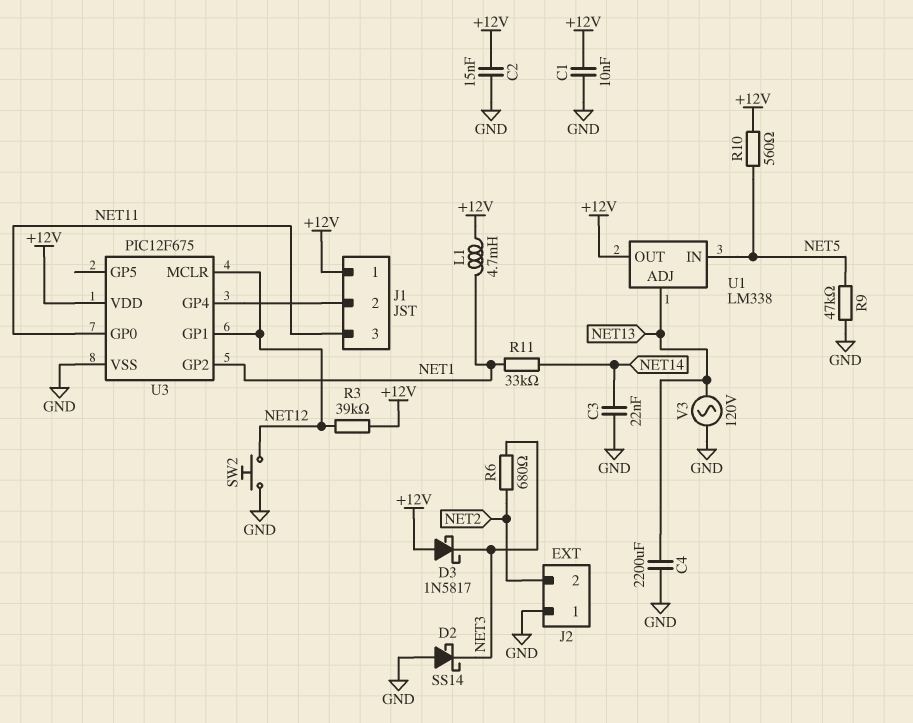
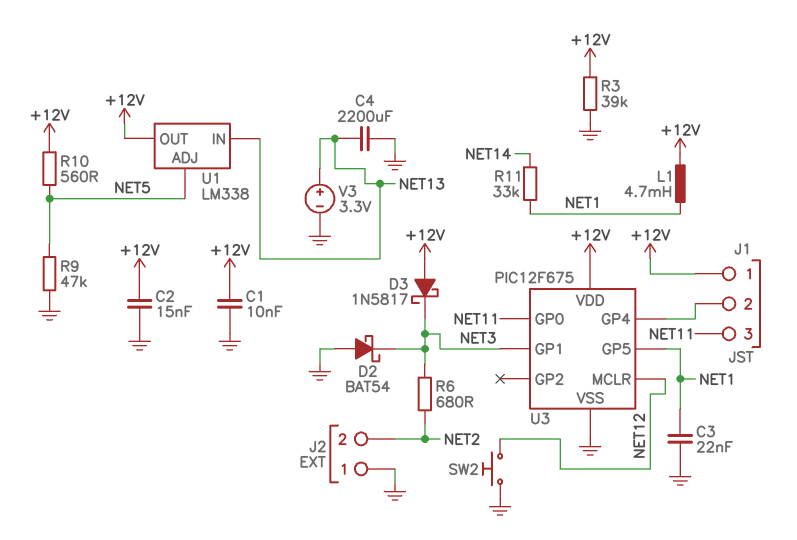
C3: 22nF (GND, NET14) -> 22nF (GND, NET1)
D2: schottky SS14 (A GND, K NET3) -> schottky BAT54 (A GND, K NET3)
R3: 39k (+12V, NET12) -> 39k (+12V, GND)
U1 pin ADJ: NET13 -> NET5
U1 pin IN: NET5 -> NET13
U3 pin GP1: NET12 -> NET3
U3 pin GP2: NET1 -> none
U3 pin GP5: none -> NET1
V3: AC 120V (GND, NET13) -> 3.3V (plus NET13, minus GND)

